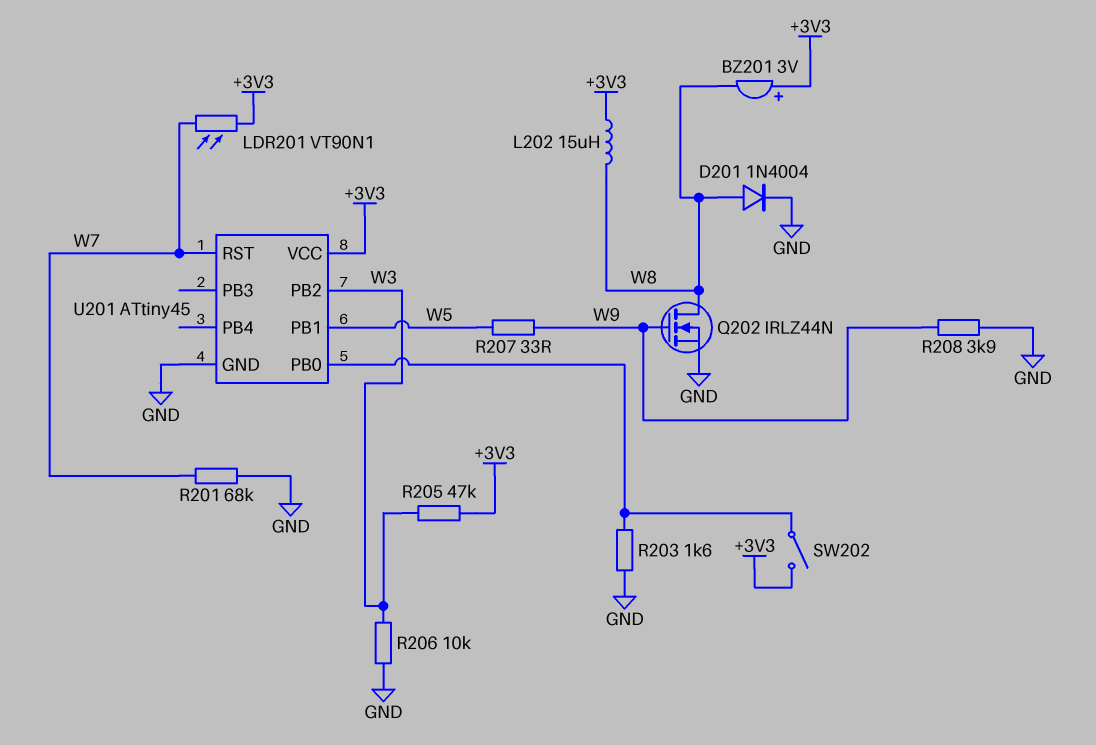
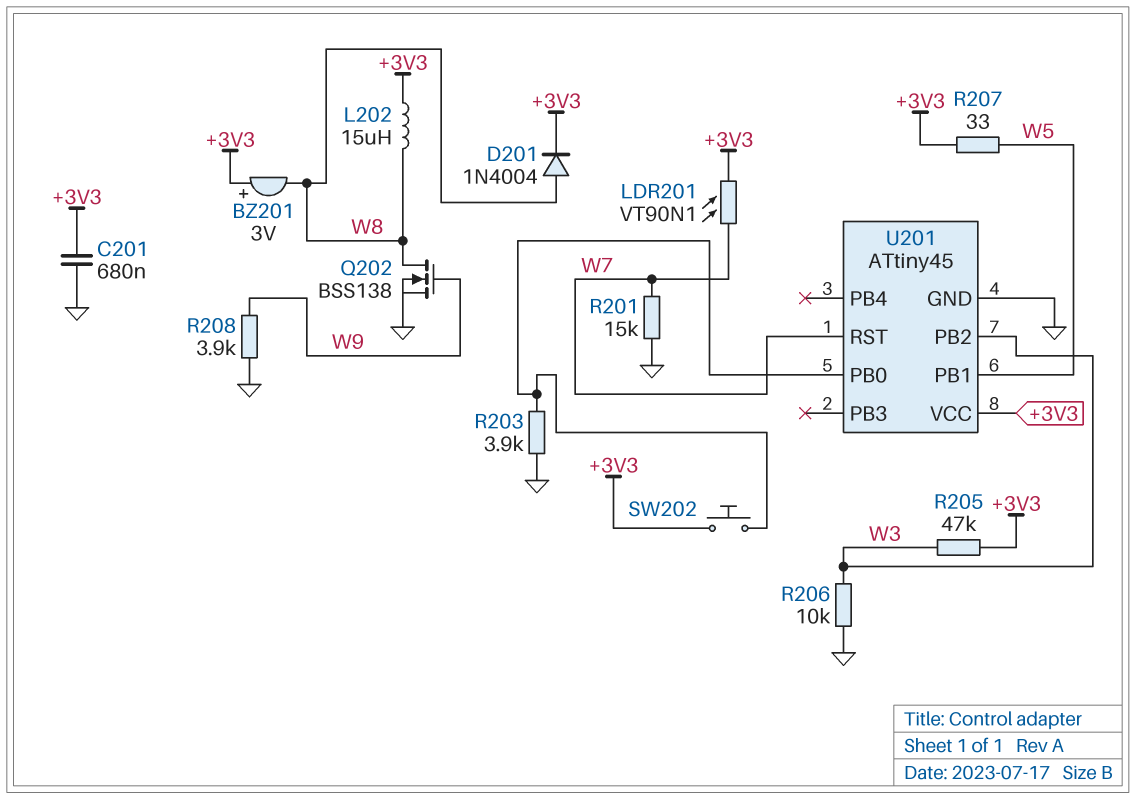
C201: none -> 680nF (+3V3, GND)
D201: diode 1N4004 (A W8, K GND) -> diode 1N4004 (A W8, K +3V3)
Q202: NMOS IRLZ44N (G W9, D W8, S GND) -> NMOS BSS138 (G W9, D W8, S GND)
R201: 68k (GND, W7) -> 15k (GND, W7)
R203: 1.6k (GND, U201/PB0) -> 3.9k (GND, U201/PB0)
R207: 33 (W5, W9) -> 33 (+3V3, W5)
SW202: switch (+3V3, U201/PB0) -> button (+3V3, U201/PB0)

